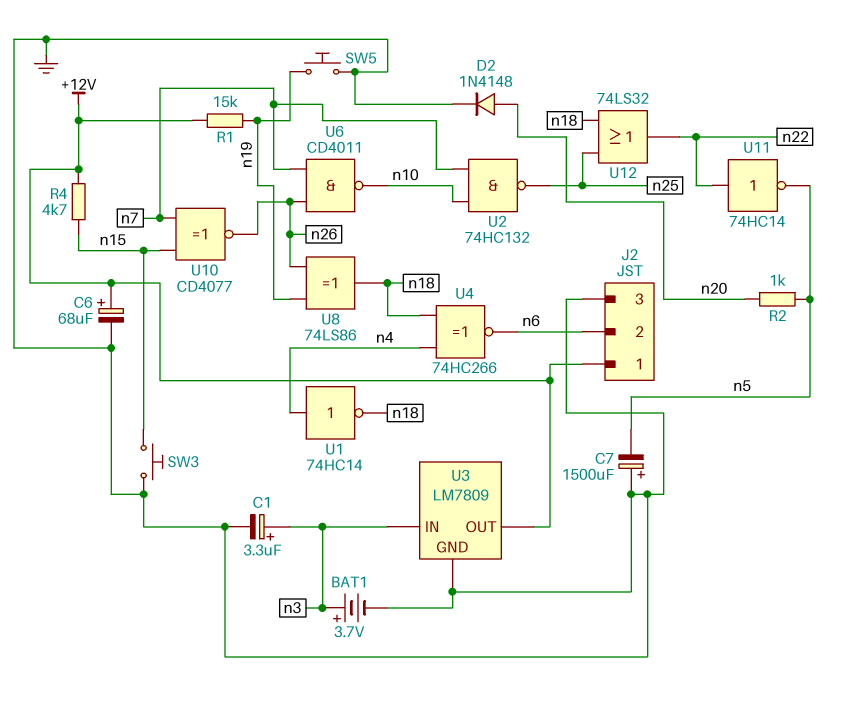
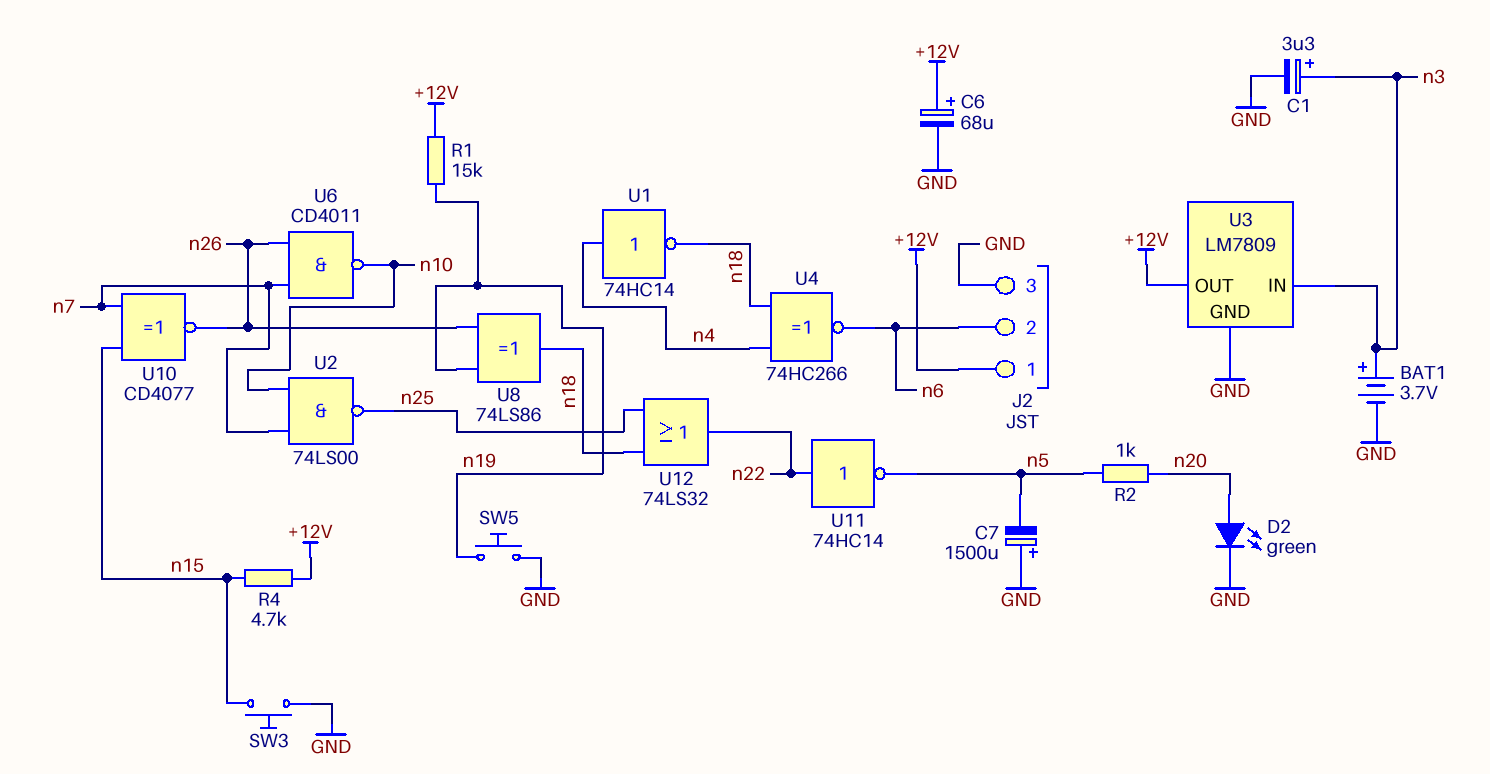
D2: diode 1N4148 (A n20, K GND) -> LED green (A n20, K GND)
U2: NAND 74HC132 (in n7, in n10, out n25) -> NAND 74LS00 (in n7, in n10, out n25)

